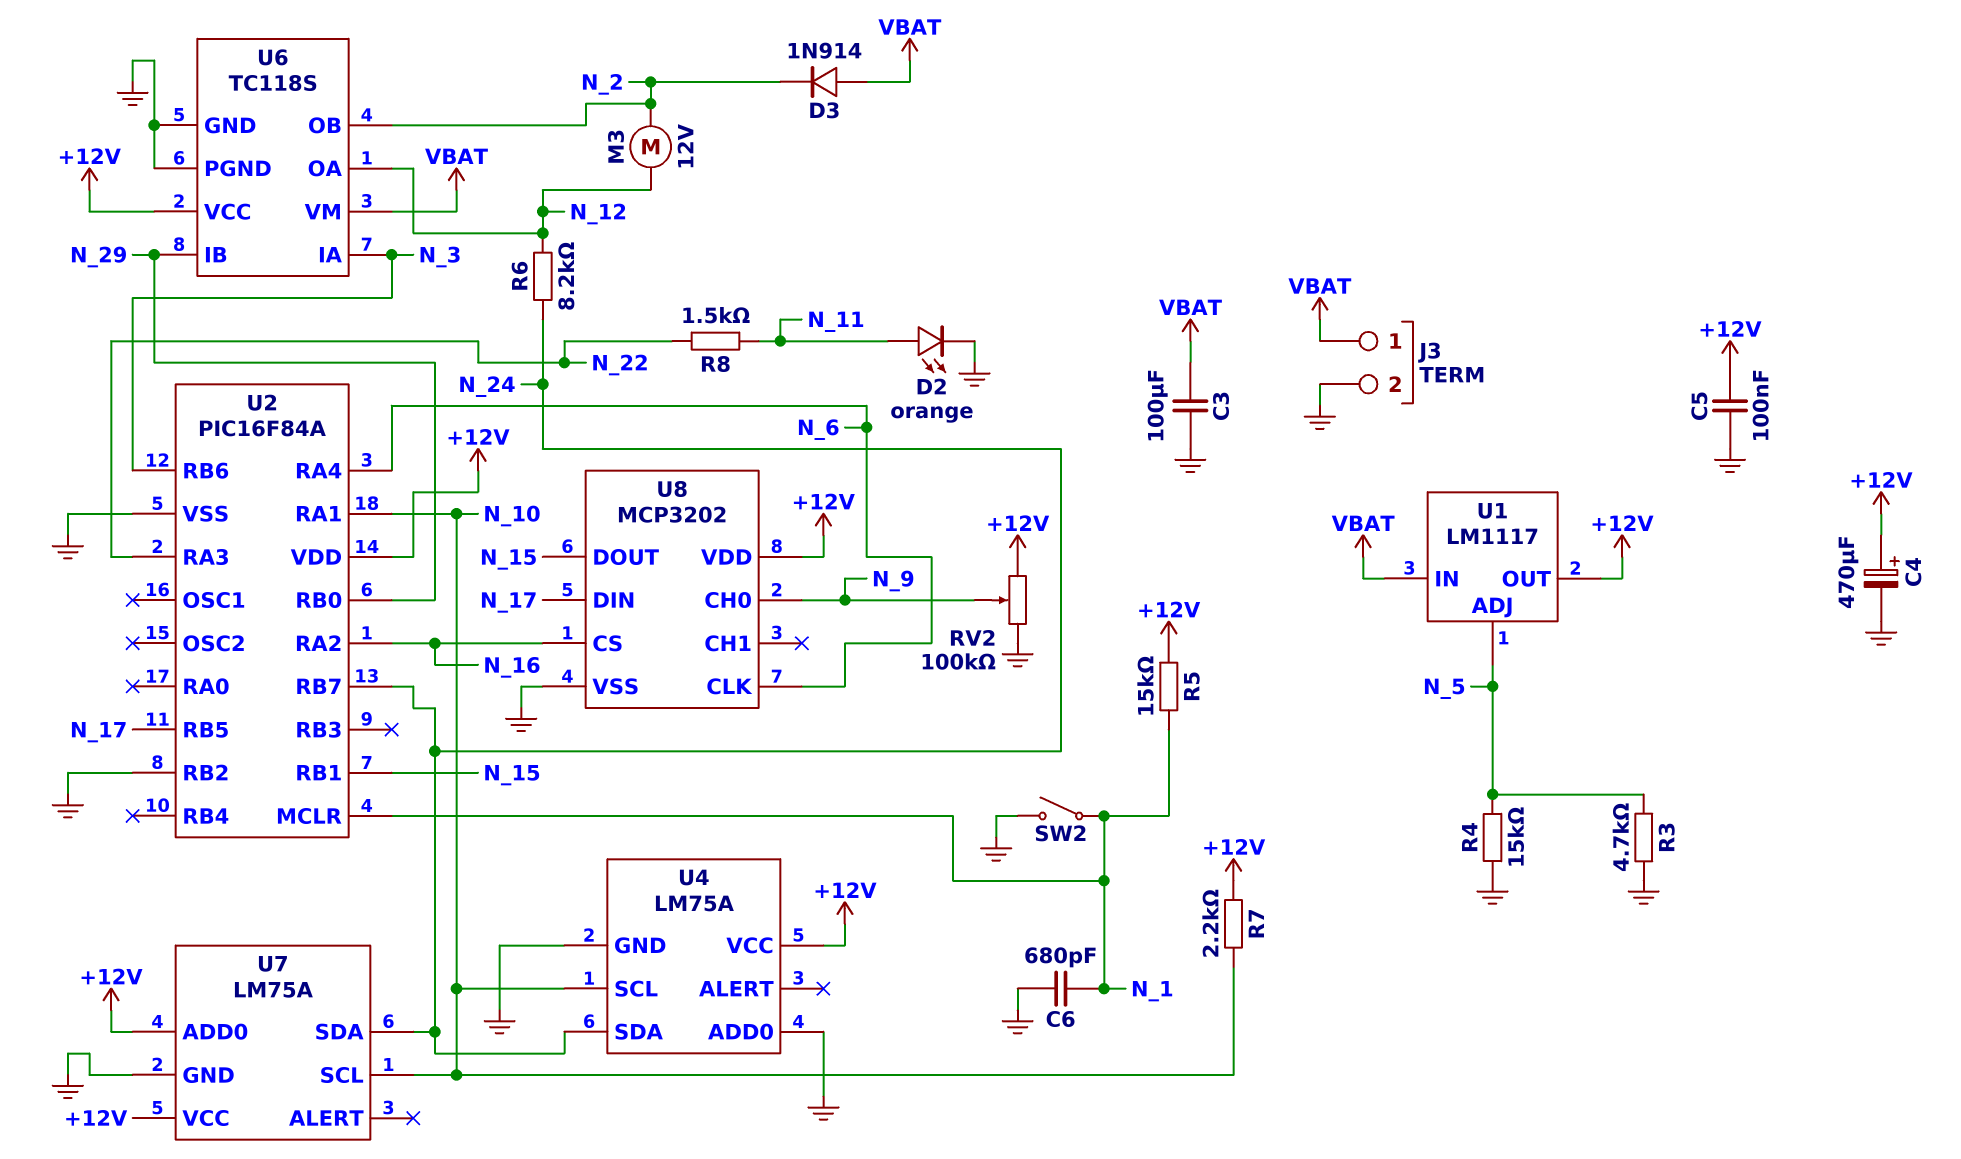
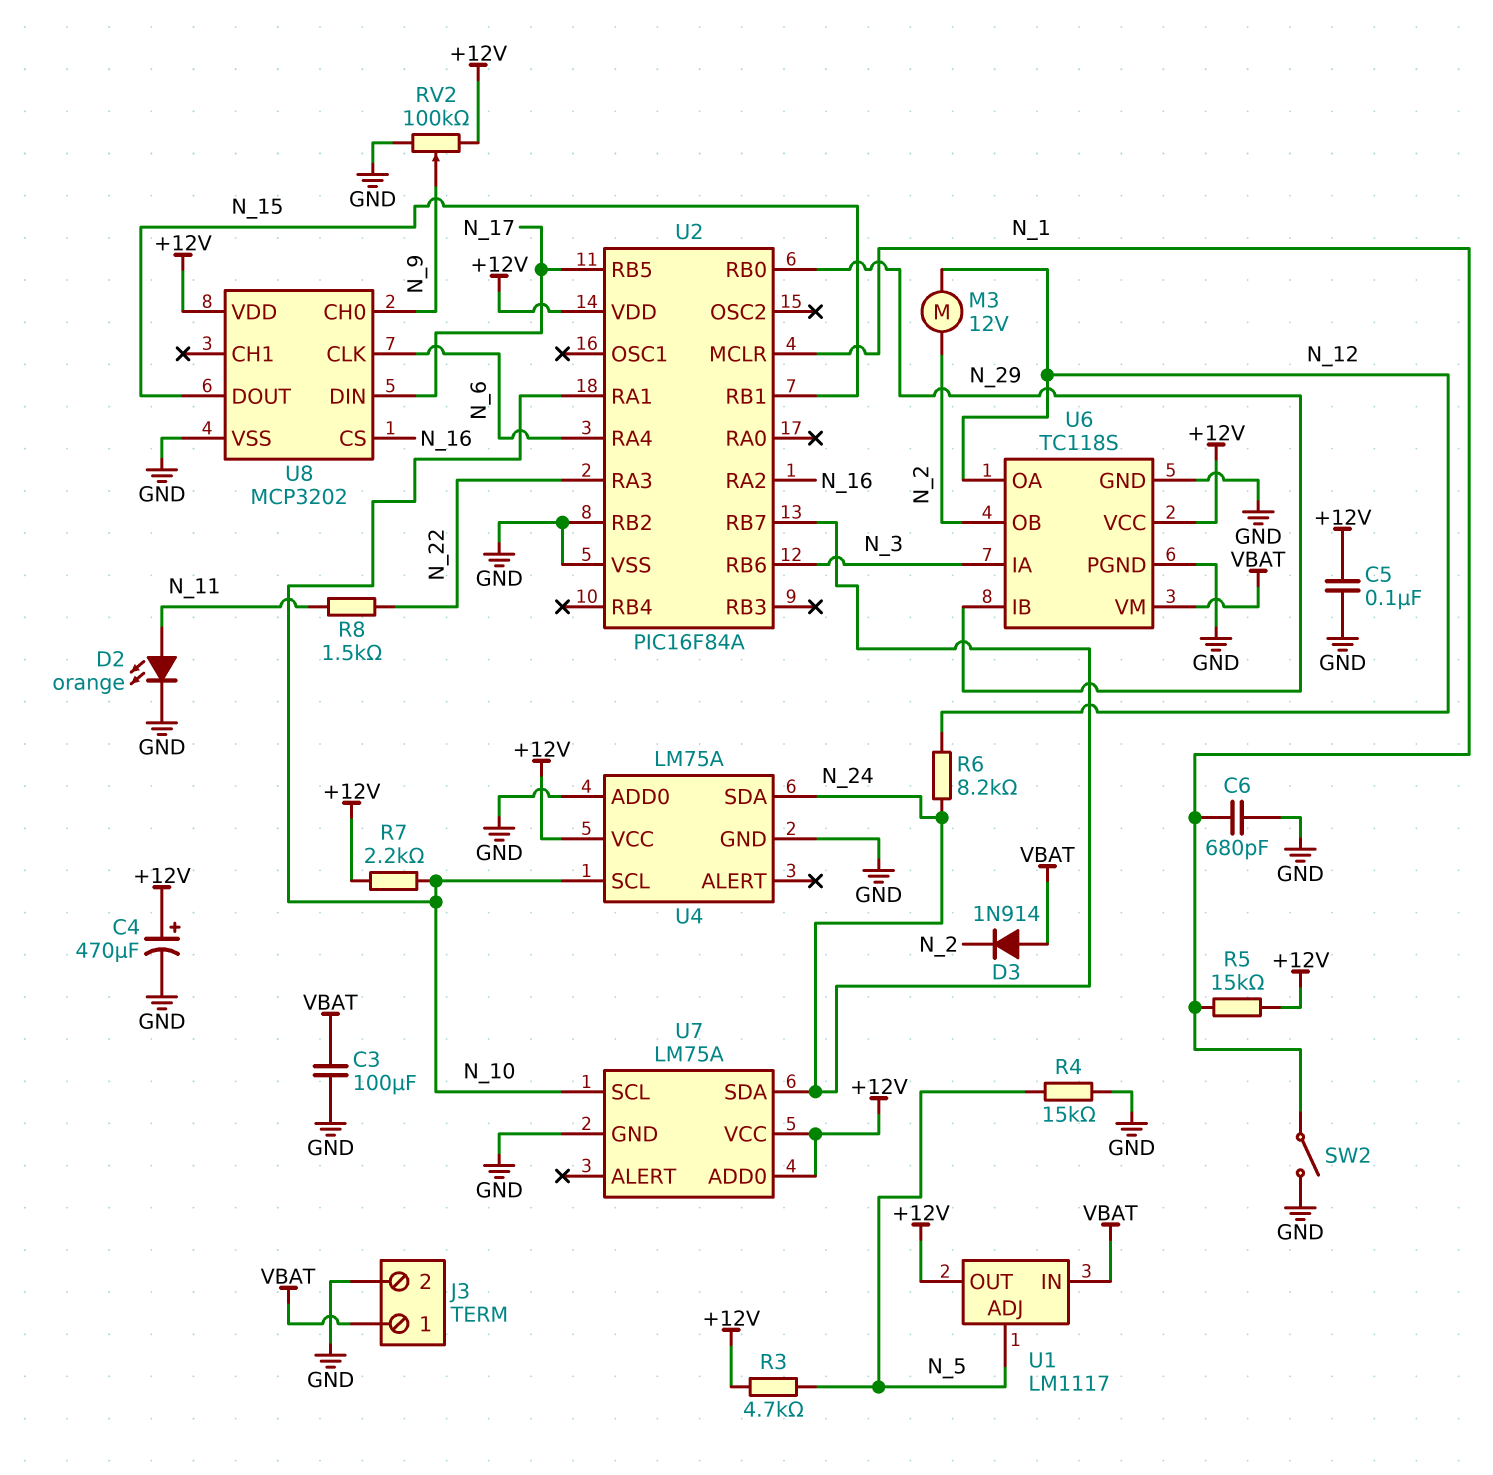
R3: 4.7k (GND, N_5) -> 4.7k (+12V, N_5)

